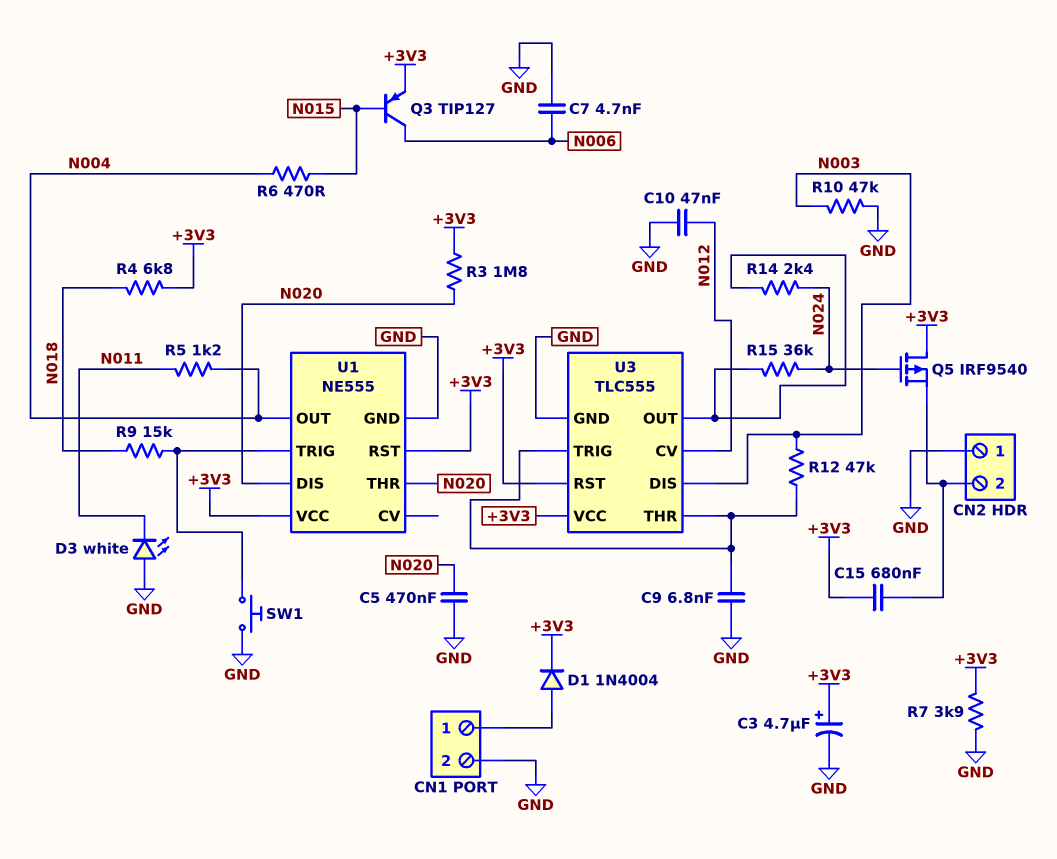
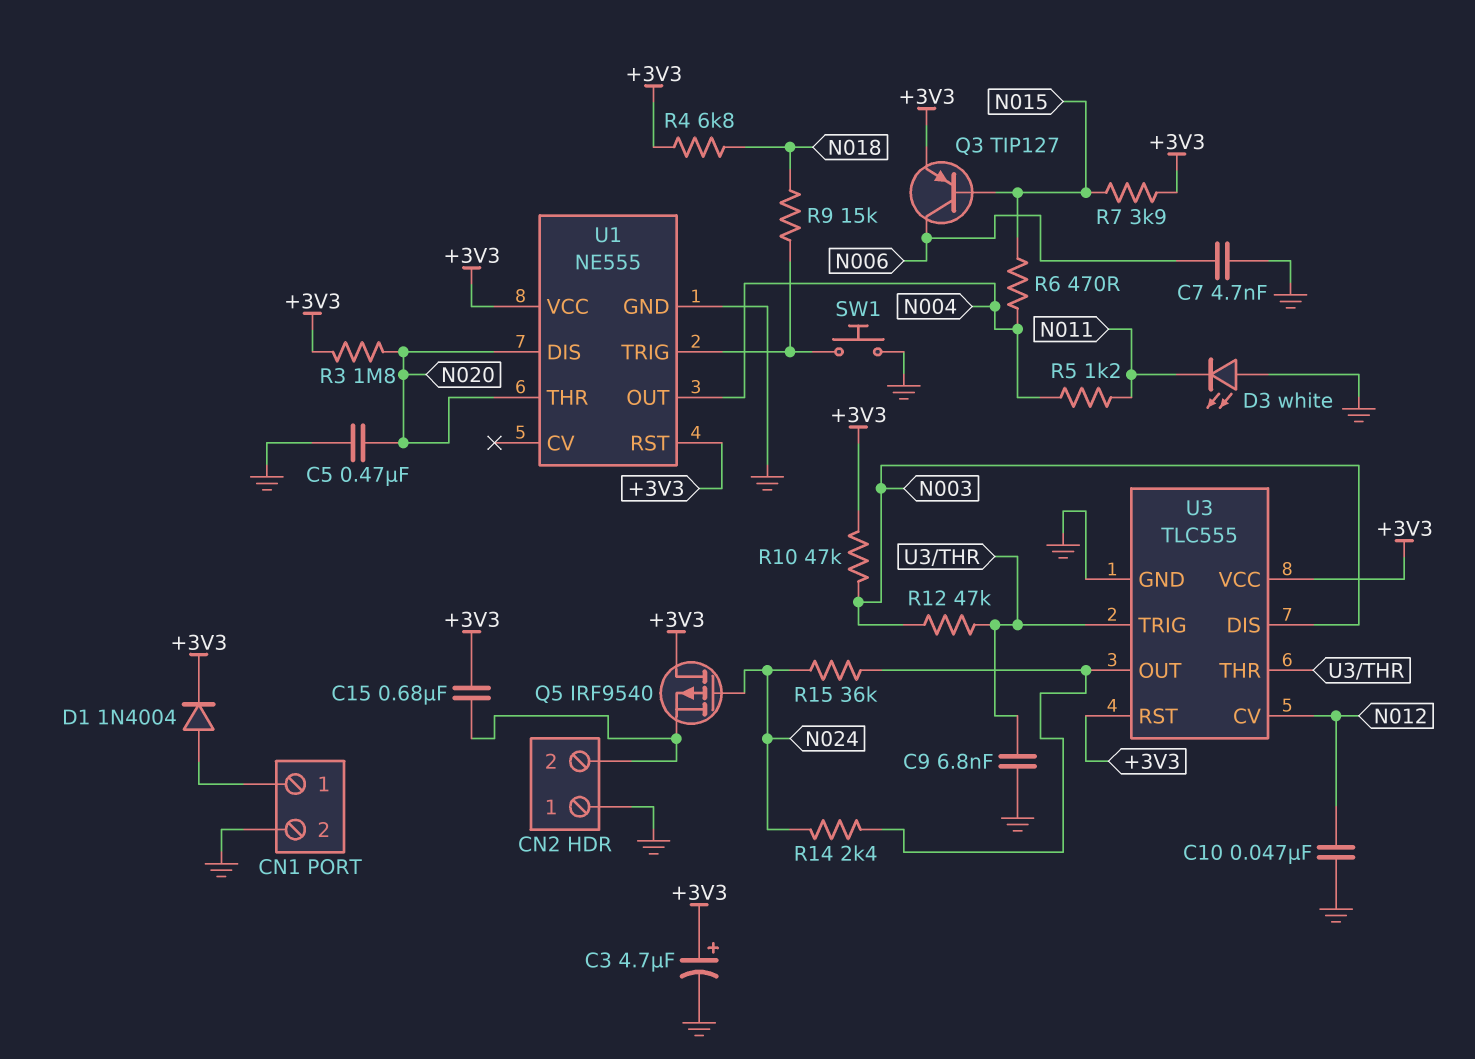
R7: 3.9k (+3V3, GND) -> 3.9k (+3V3, N015)
R10: 47k (GND, N003) -> 47k (+3V3, N003)

